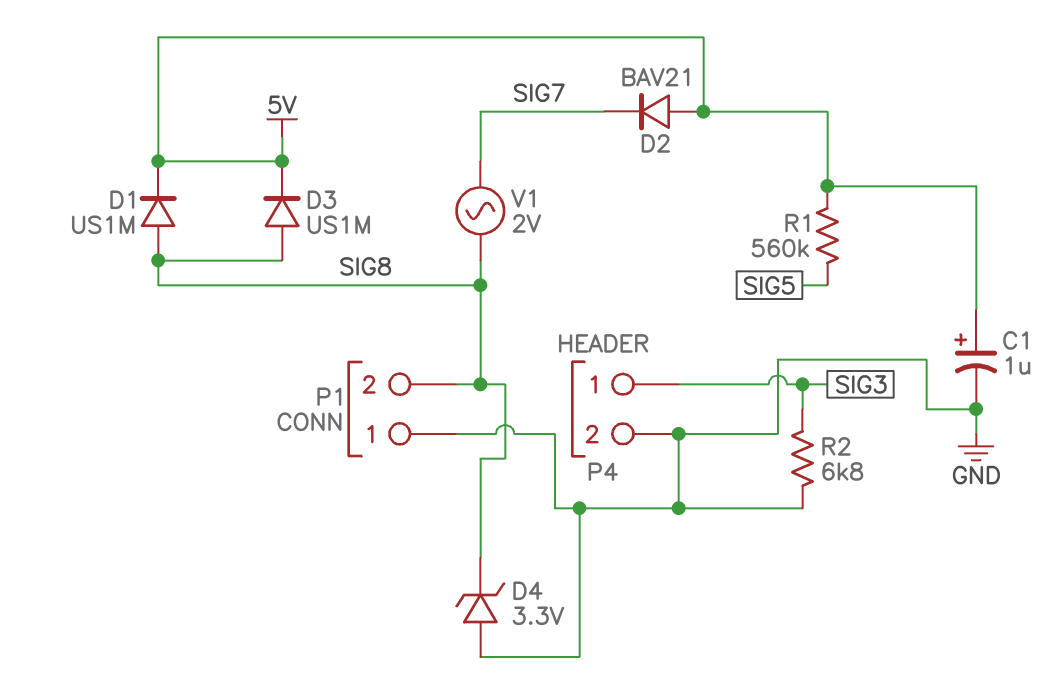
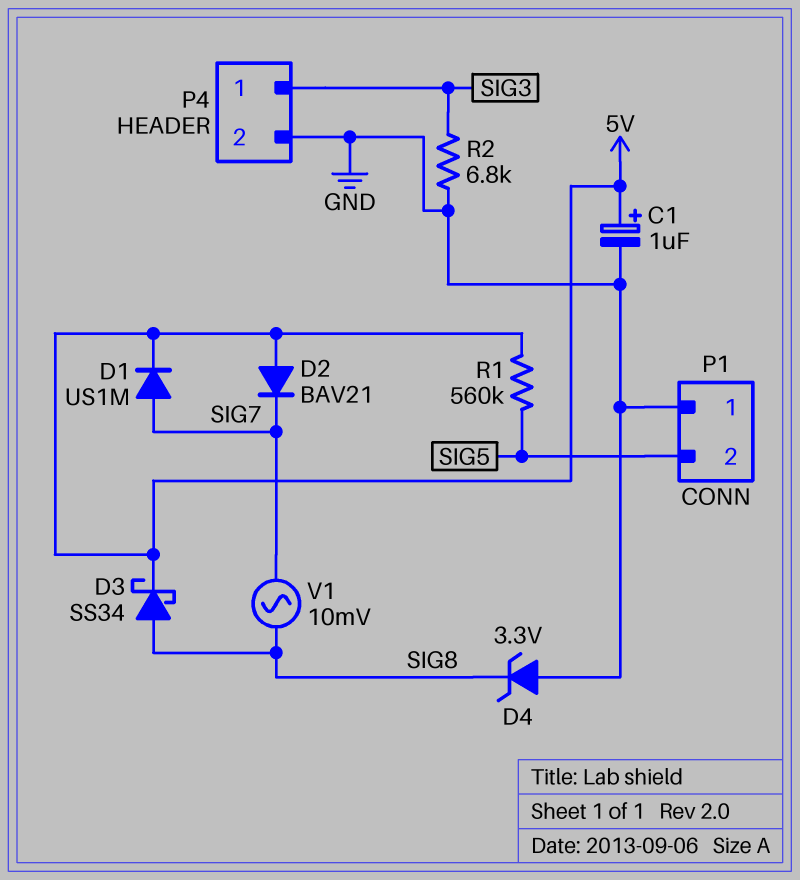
D1: diode US1M (A SIG8, K 5V) -> diode US1M (A SIG7, K 5V)
D3: diode US1M (A SIG8, K 5V) -> schottky SS34 (A SIG8, K 5V)
P1 pin 2: SIG8 -> SIG5
V1: AC 2V (SIG7, SIG8) -> AC 10mV (SIG7, SIG8)

